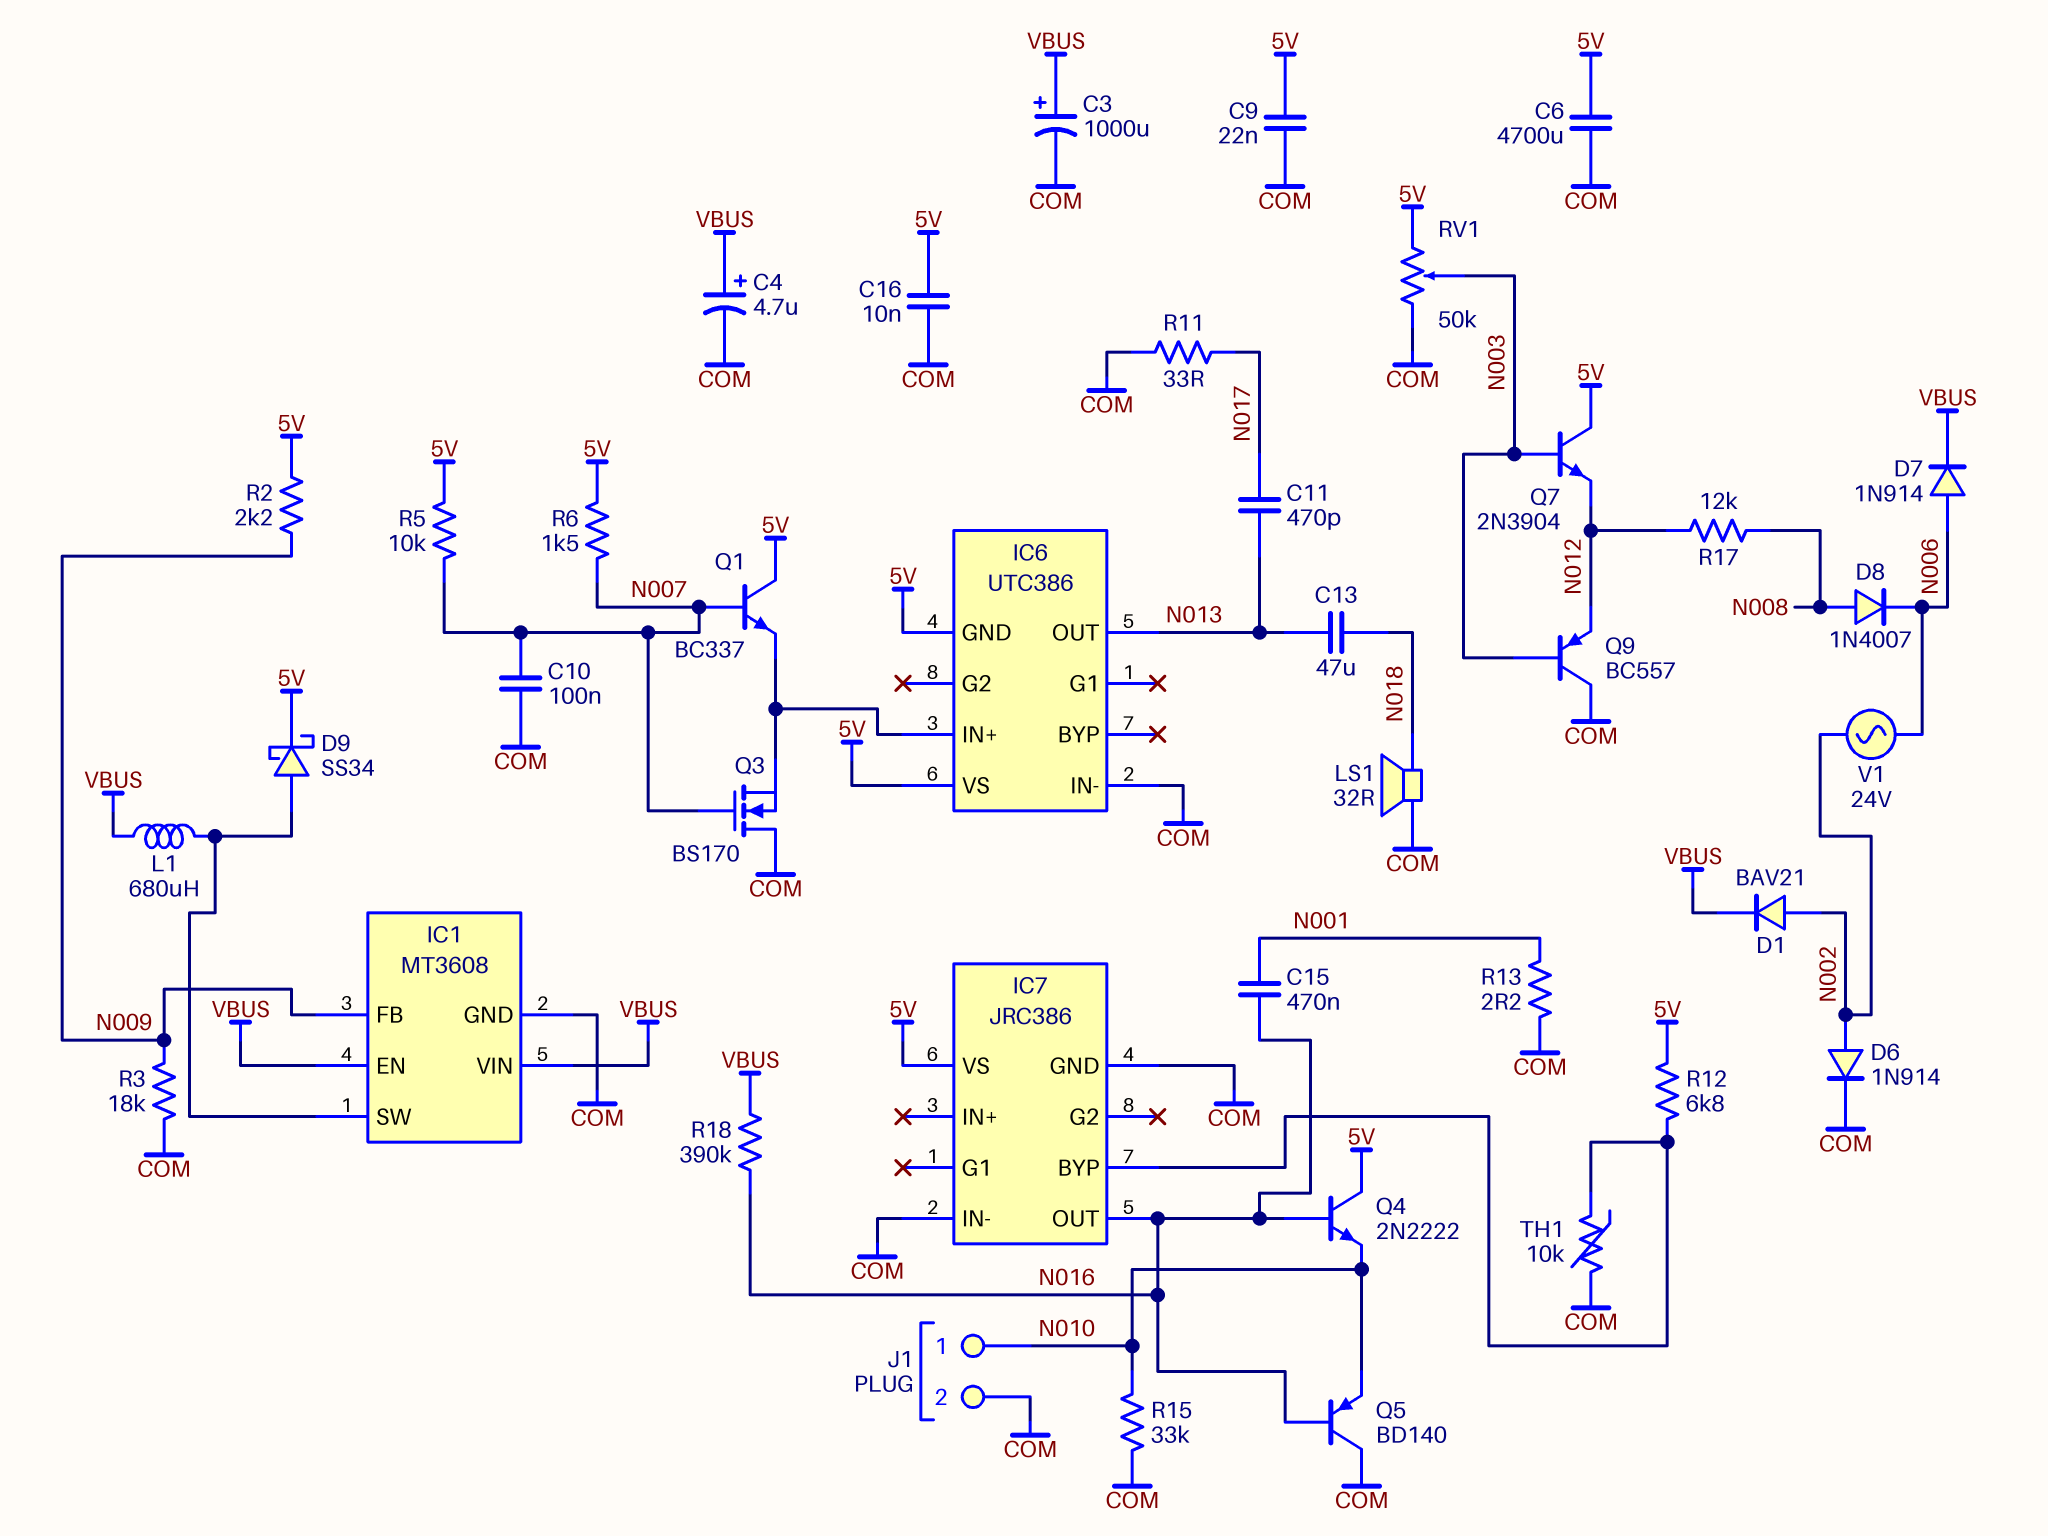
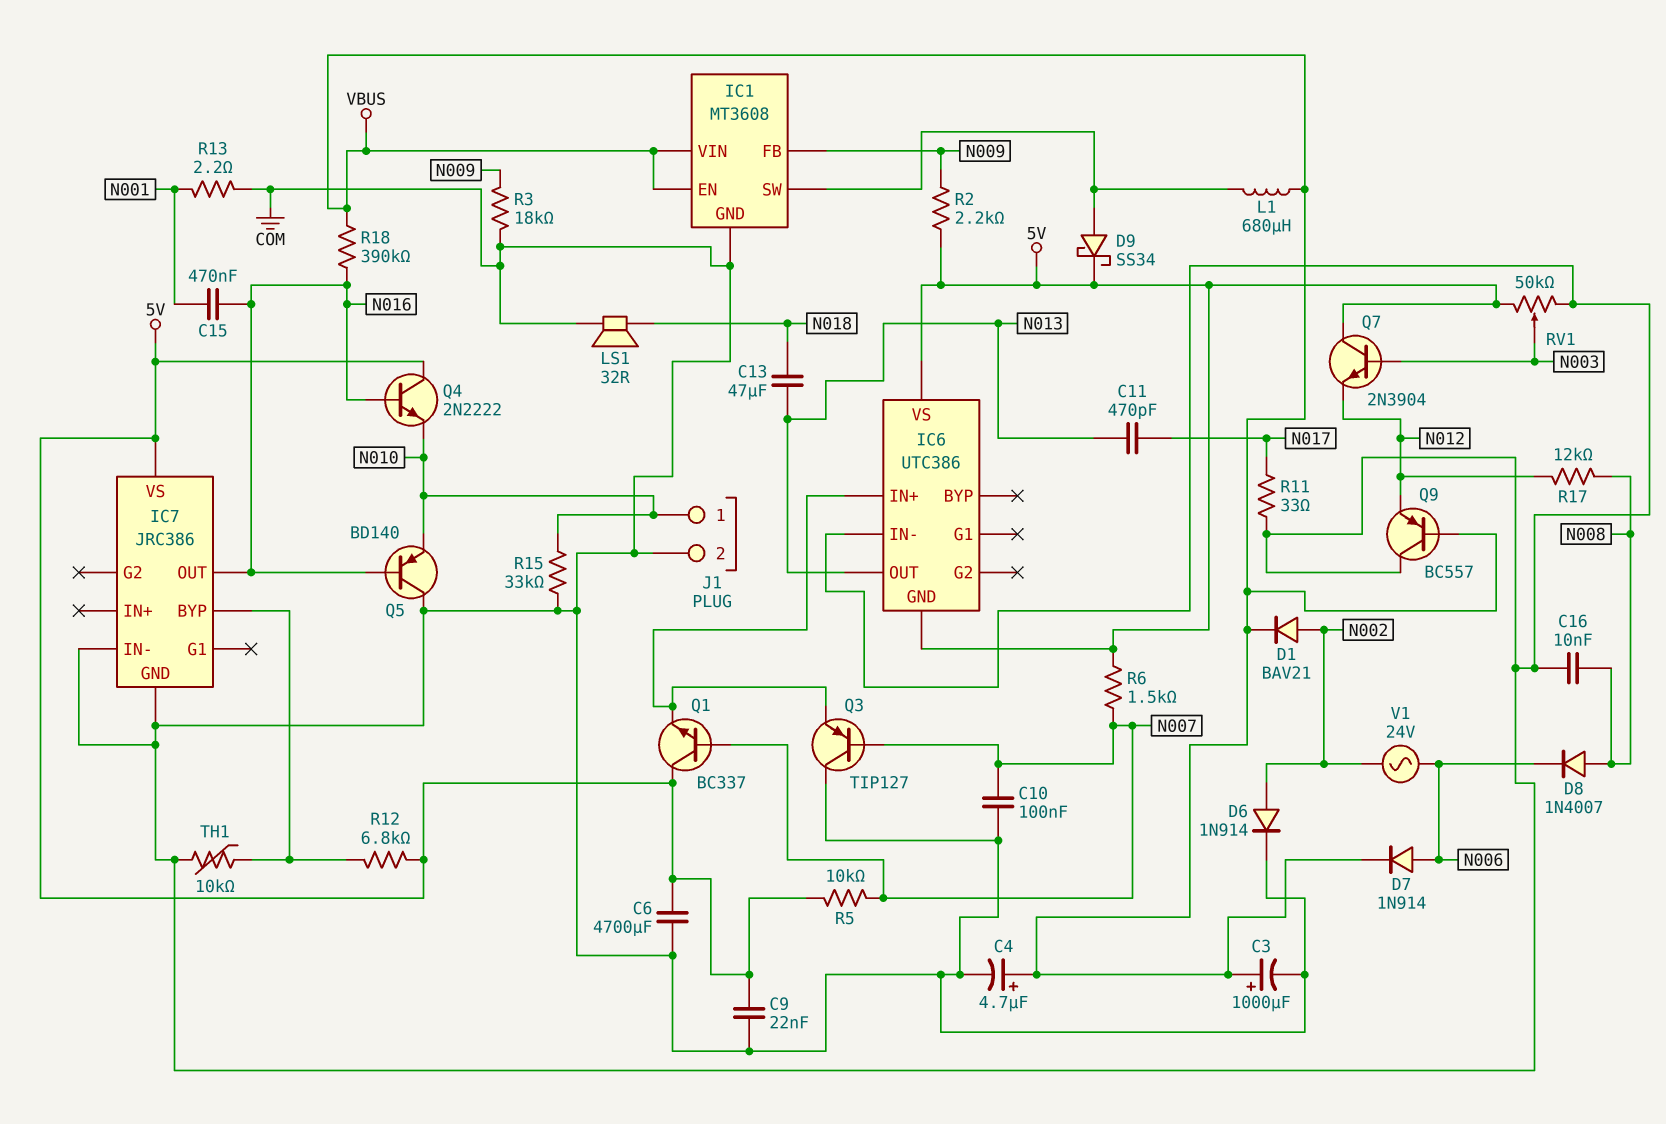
C16: 10nF (5V, COM) -> 10nF (COM, N008)
Q3: NMOS BS170 (G N007, D COM, S IC6/IN+) -> PNP TIP127 (B N007, C COM, E IC6/IN+)
Q9: PNP BC557 (B N003, C COM, E N012) -> PNP BC557 (B VBUS, C COM, E N012)

